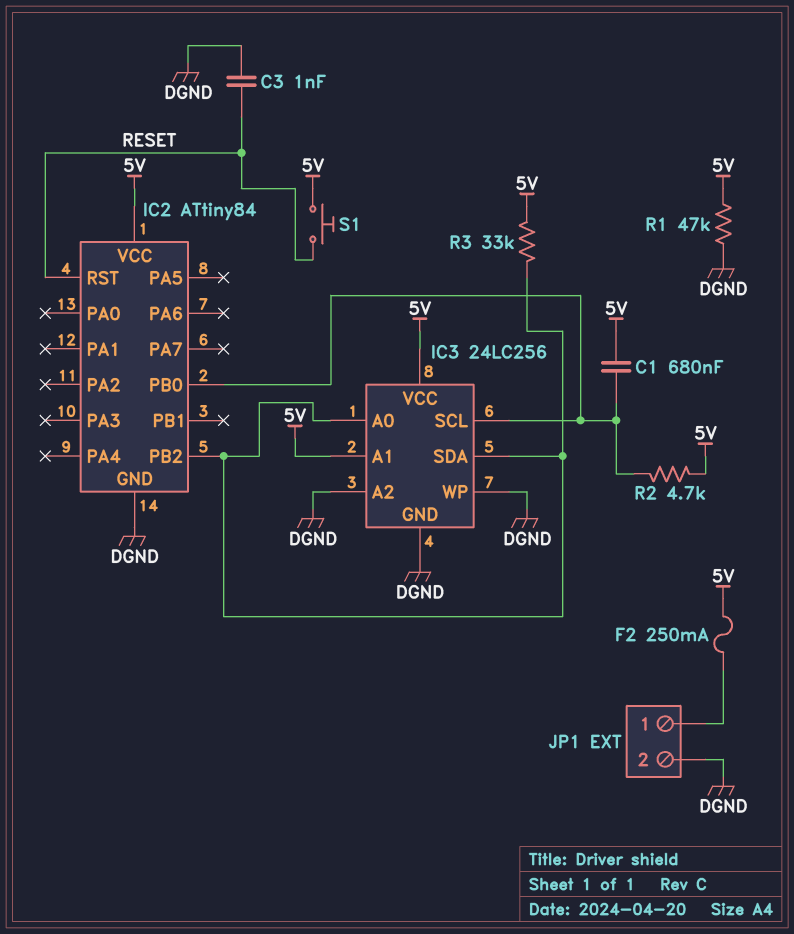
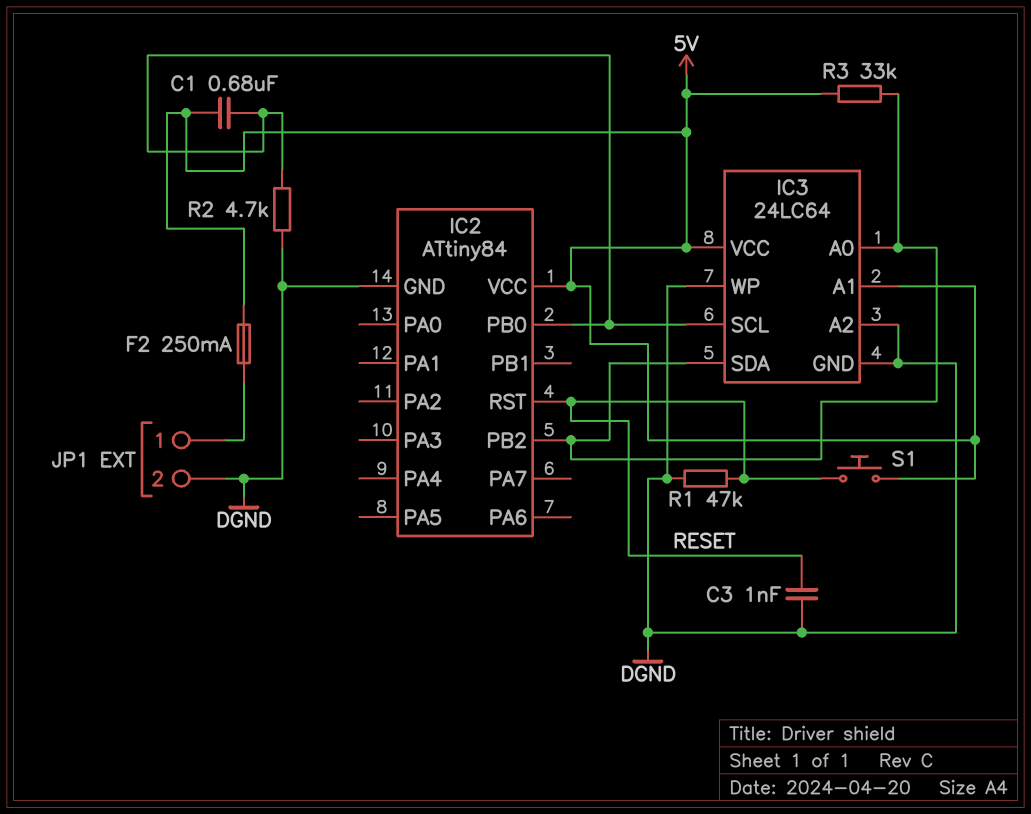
IC3: 24LC256 -> 24LC64
R1: 47k (5V, DGND) -> 47k (DGND, RESET)
R2: 4.7k (5V, IC2/PB0) -> 4.7k (DGND, IC2/PB0)

